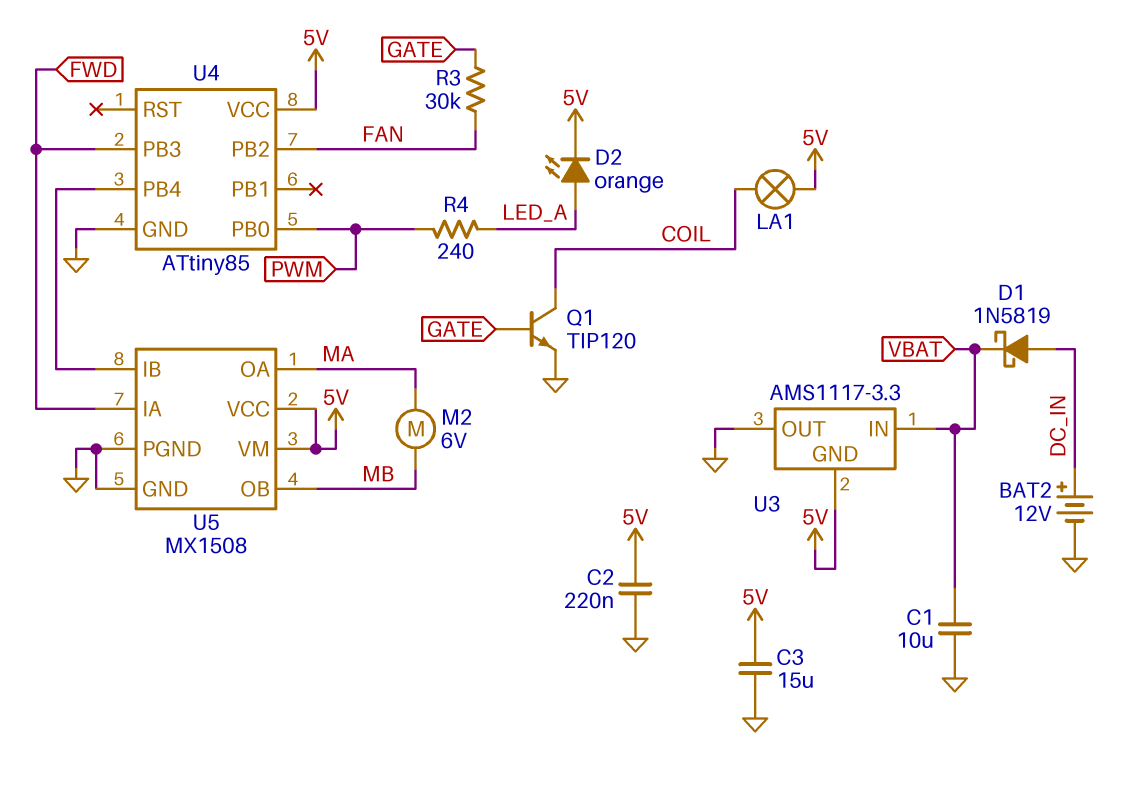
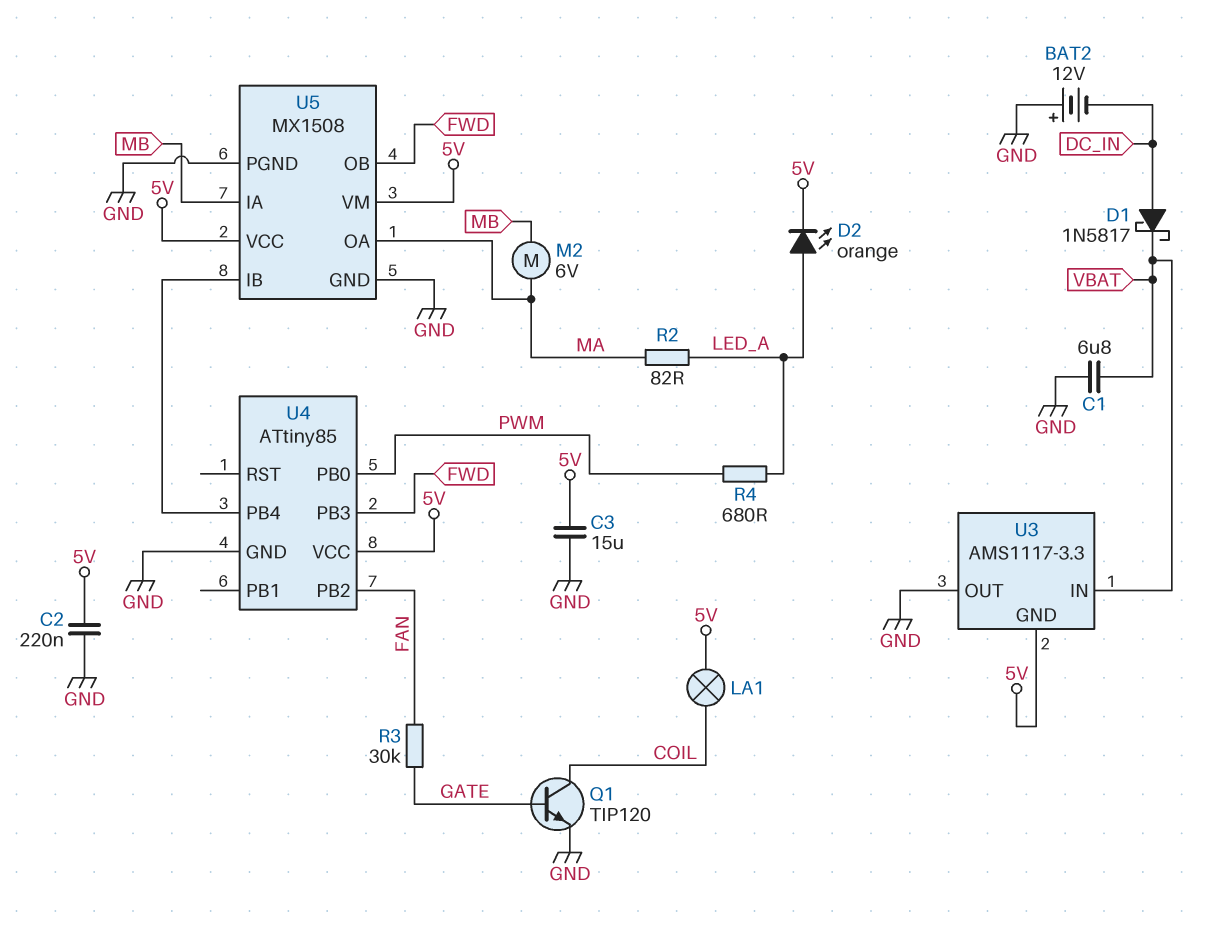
BAT2: 12V (plus DC_IN, minus GND) -> 12V (plus GND, minus DC_IN)
C1: 10uF (GND, VBAT) -> 6.8uF (GND, VBAT)
D1: schottky 1N5819 (A DC_IN, K VBAT) -> schottky 1N5817 (A DC_IN, K VBAT)
R2: none -> 82 (LED_A, MA)
R4: 240 (LED_A, PWM) -> 680 (LED_A, PWM)
U5 pin IA: FWD -> MB
U5 pin OB: MB -> FWD

